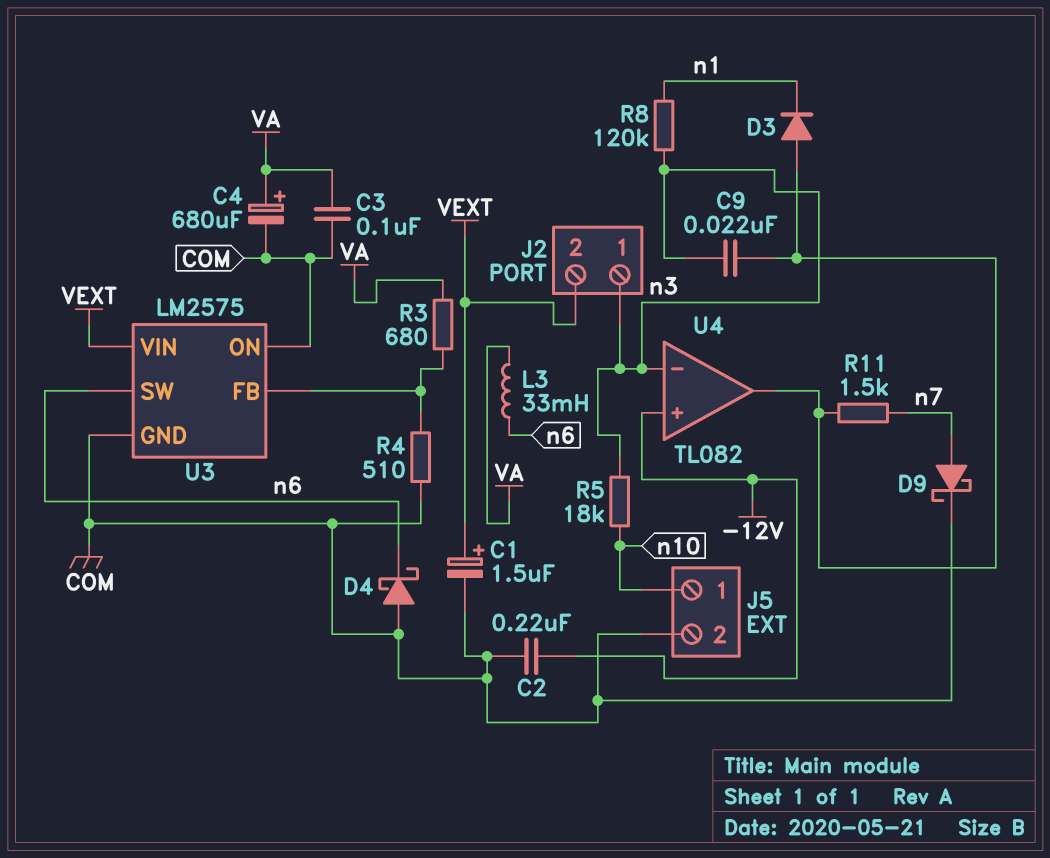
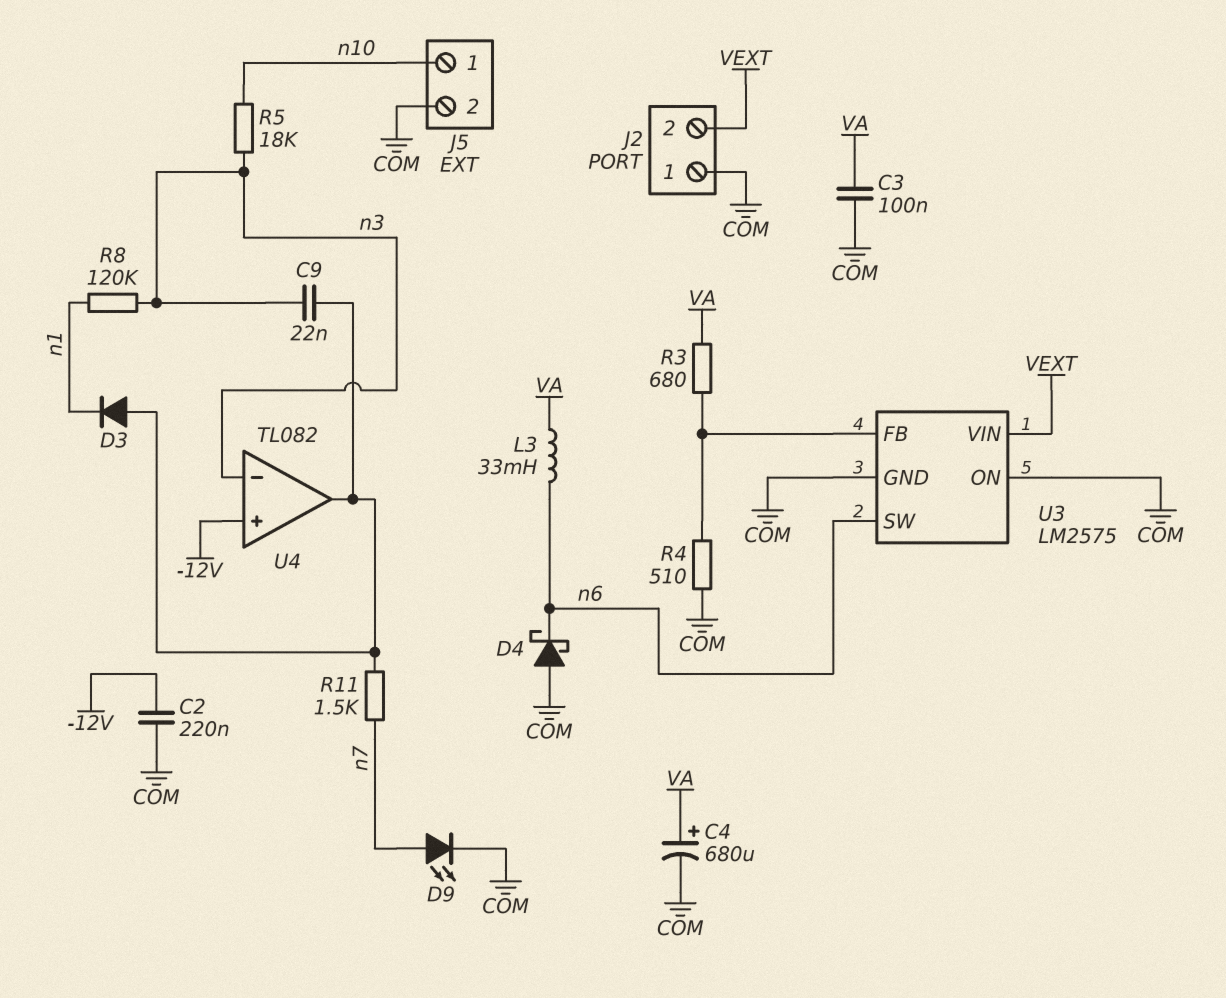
C1: 1.5uF (plus VEXT, minus COM) -> none
D9: schottky (A n7, K COM) -> LED (A n7, K COM)
J2 pin 1: n3 -> COM

